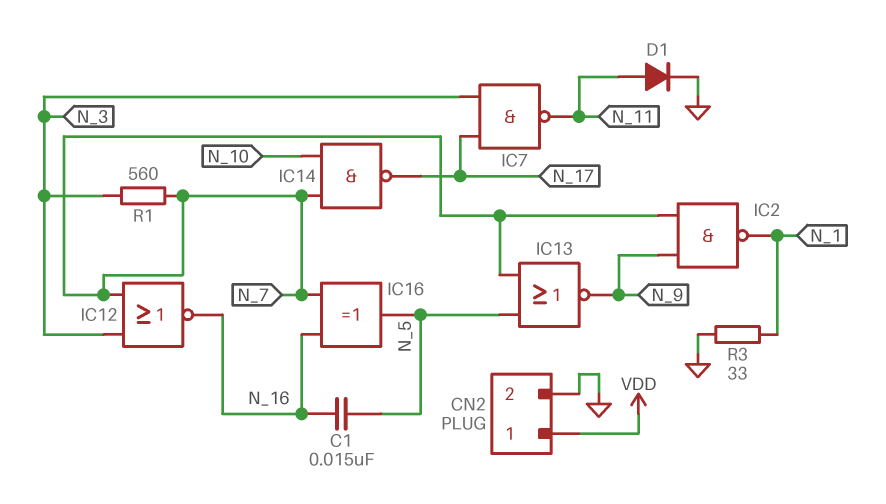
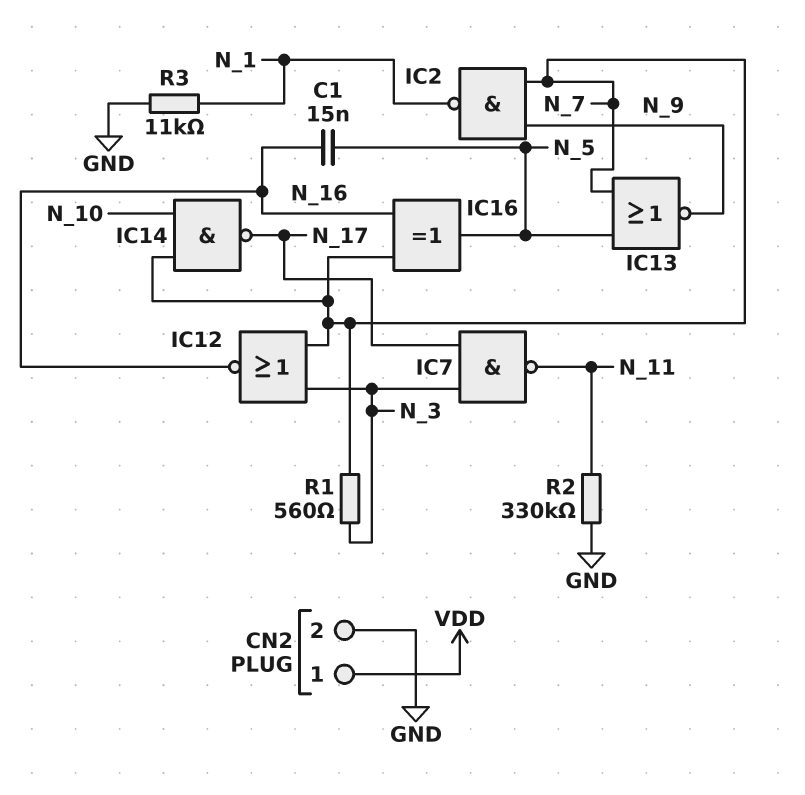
D1: diode (A N_11, K GND) -> none
R2: none -> 330k (GND, N_11)
R3: 33 (GND, N_1) -> 11k (GND, N_1)

